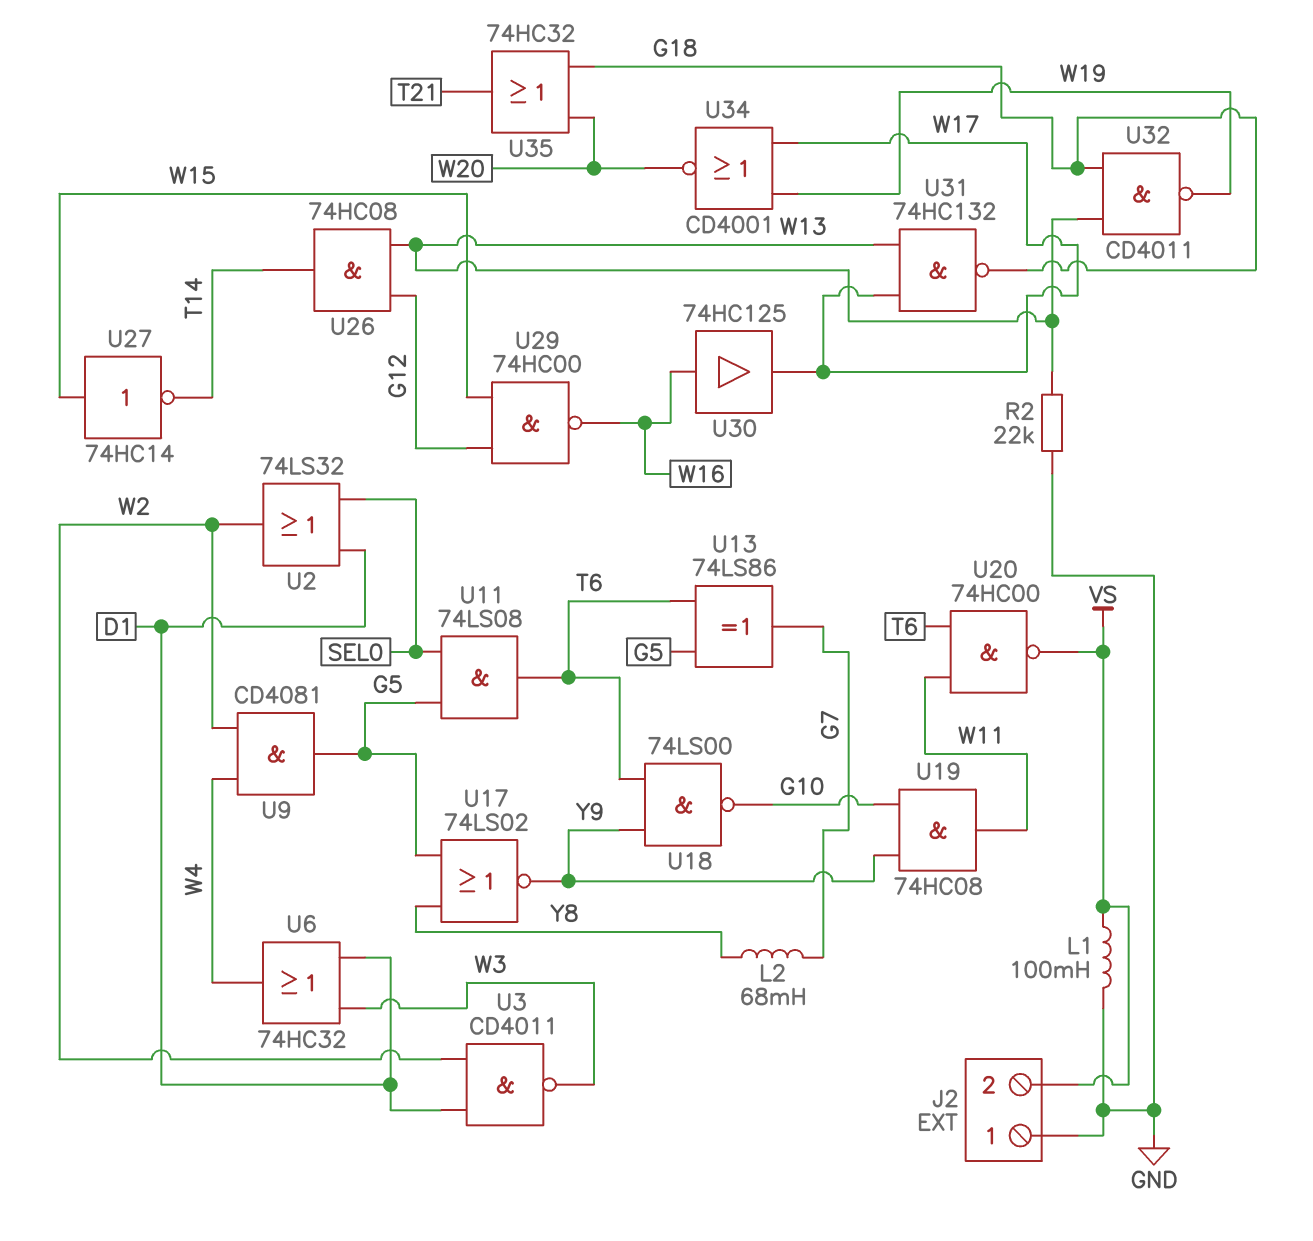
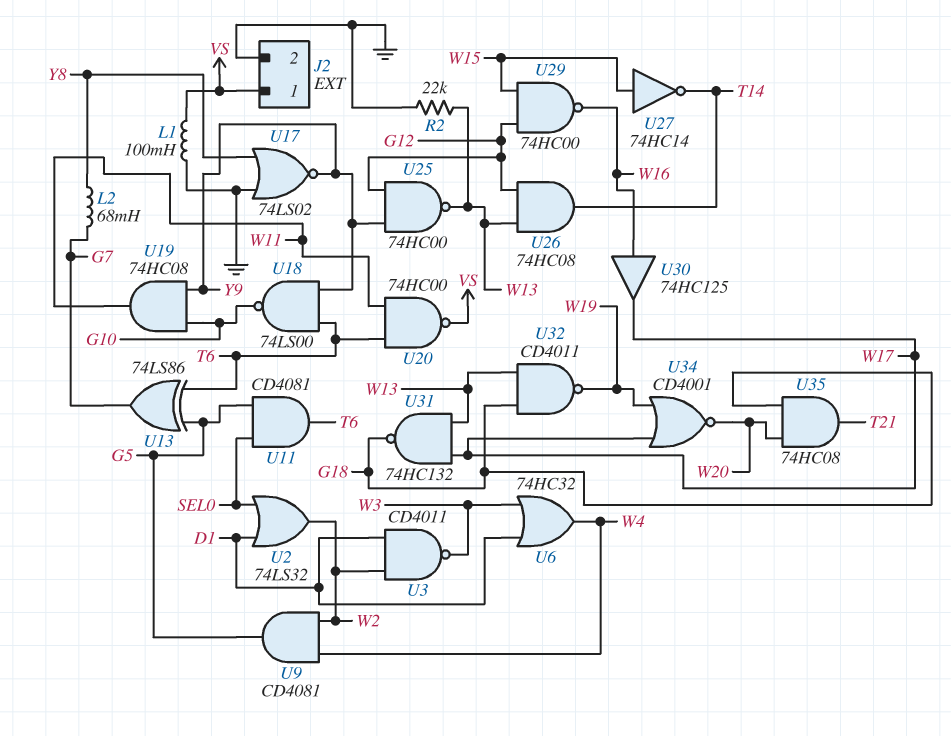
J2 pin 1: GND -> VS
J2 pin 2: VS -> GND
U11: AND 74LS08 (in G5, in SEL0, out T6) -> AND CD4081 (in G5, in SEL0, out T6)
U17: NOR 74LS02 (in G5, in Y8, out Y9) -> NOR 74LS02 (in GND, in Y8, out Y9)
U25: none -> NAND 74HC00 (in G12, in Y9, out W13)
U35: OR 74HC32 (in G18, in W20, out T21) -> AND 74HC08 (in G18, in W20, out T21)

